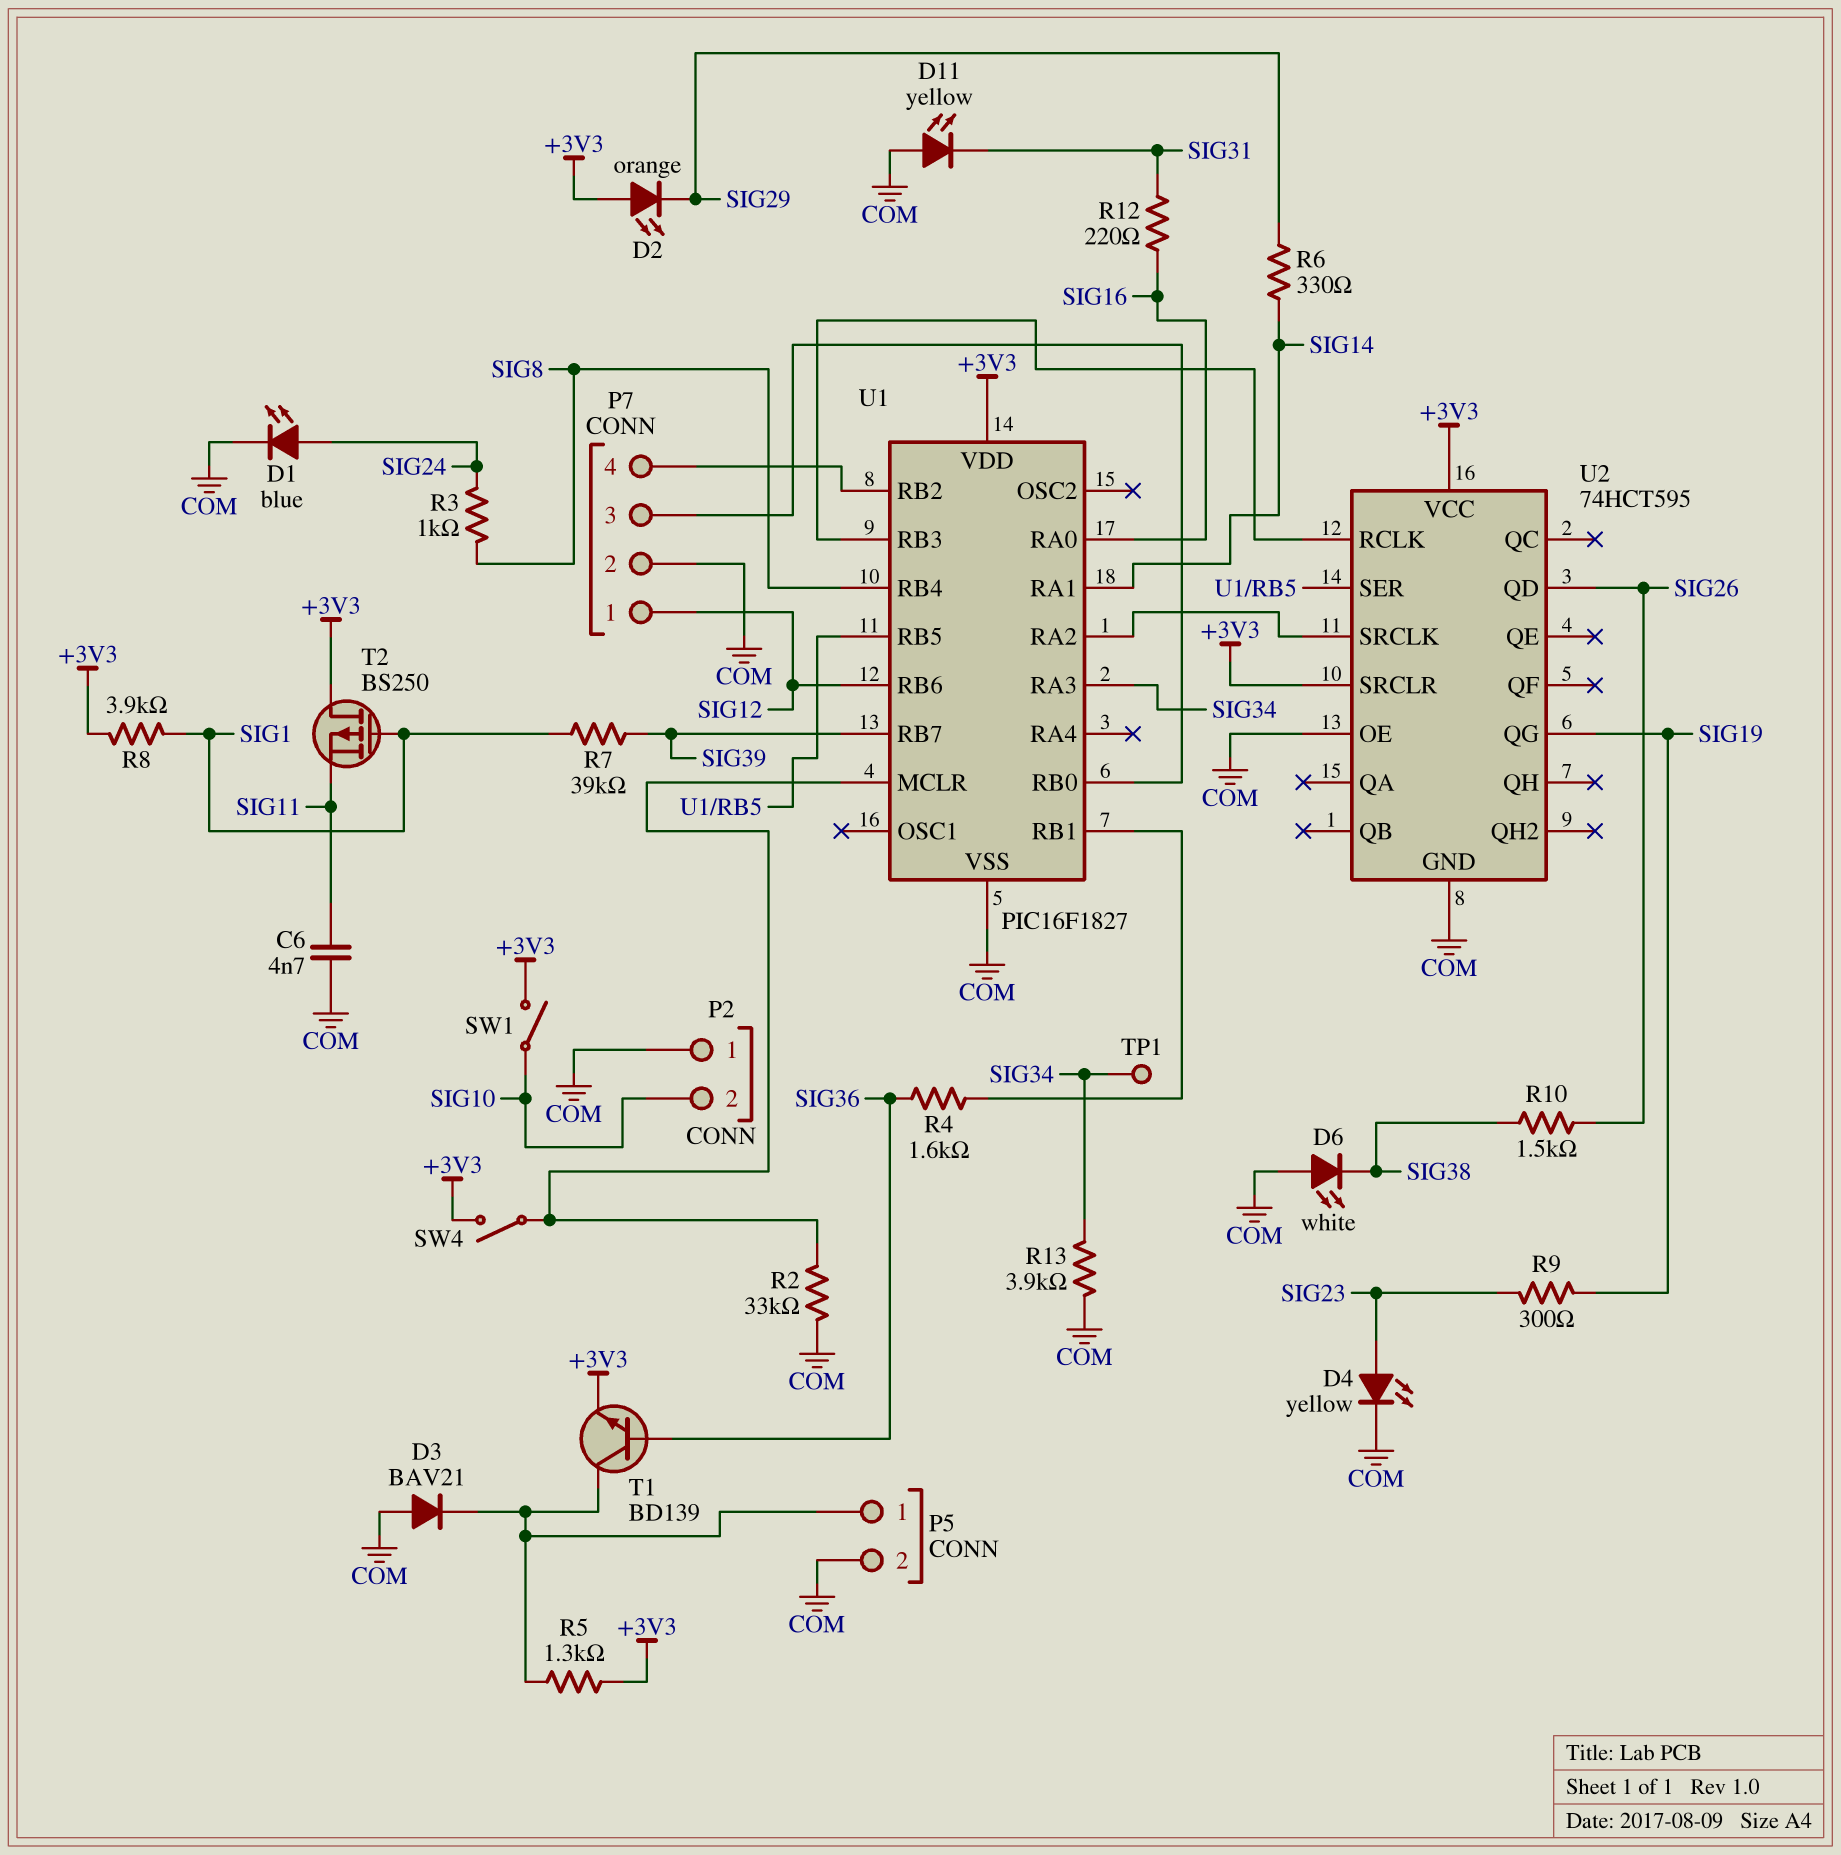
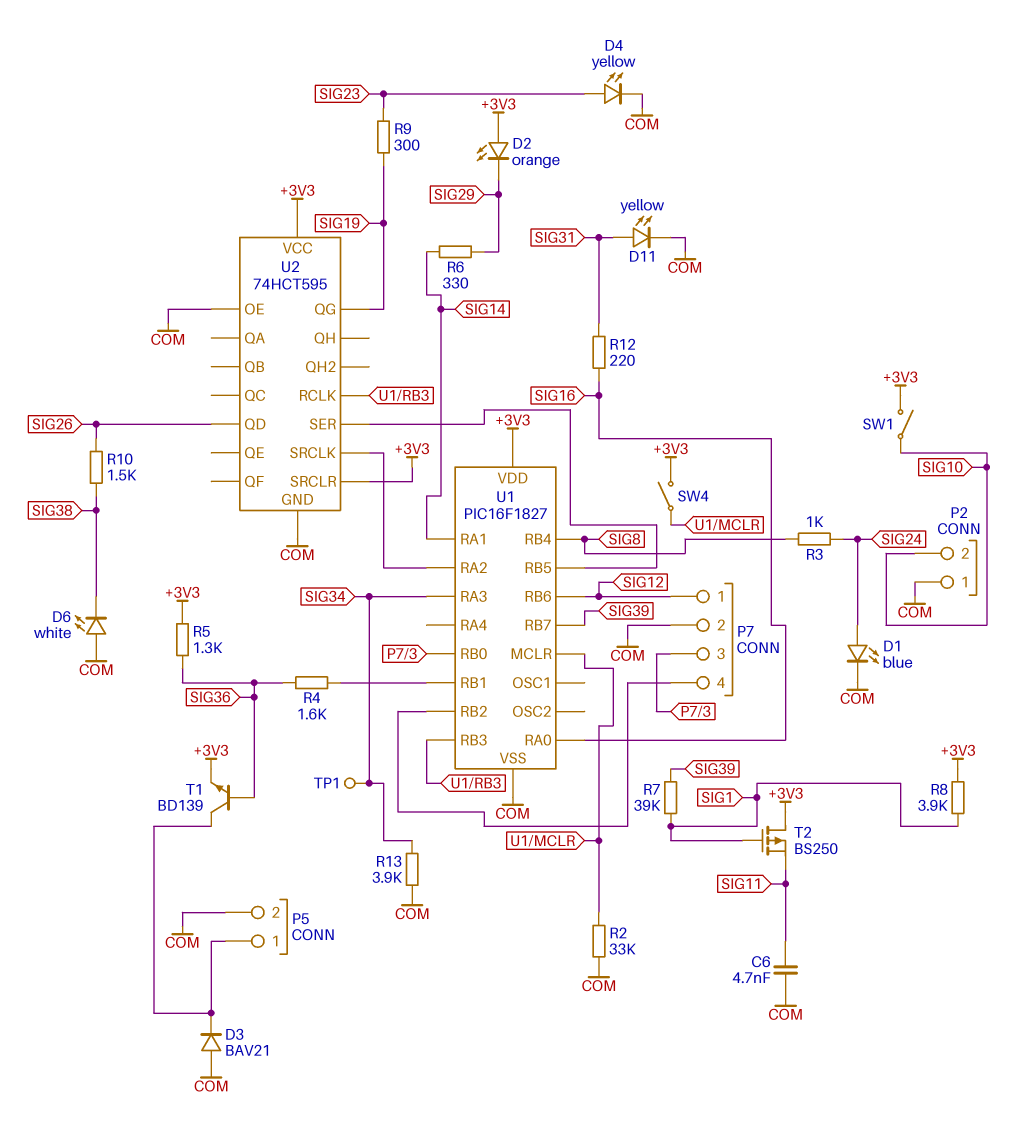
D11: LED yellow (A COM, K SIG31) -> LED yellow (A SIG31, K COM)
R5: 1.3k (+3V3, P5/1) -> 1.3k (+3V3, SIG36)

